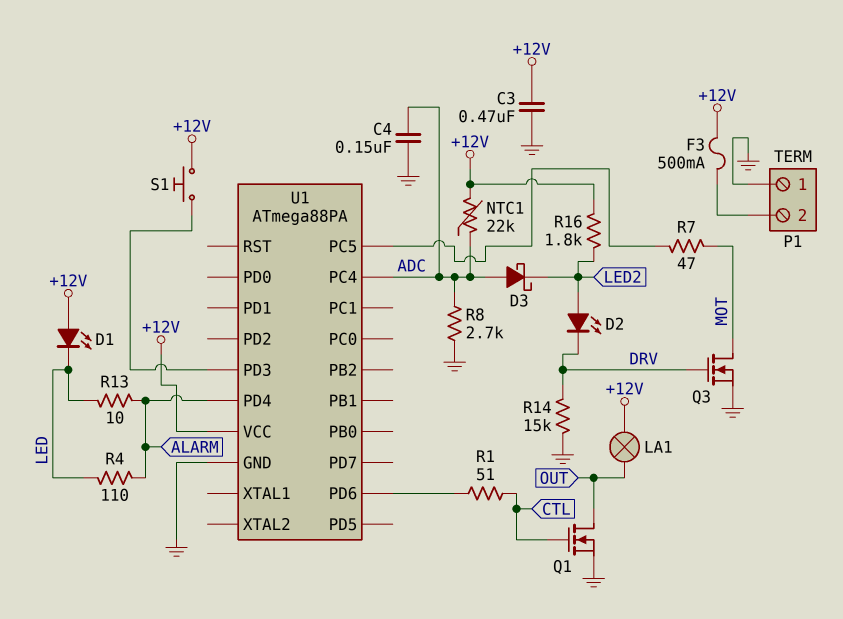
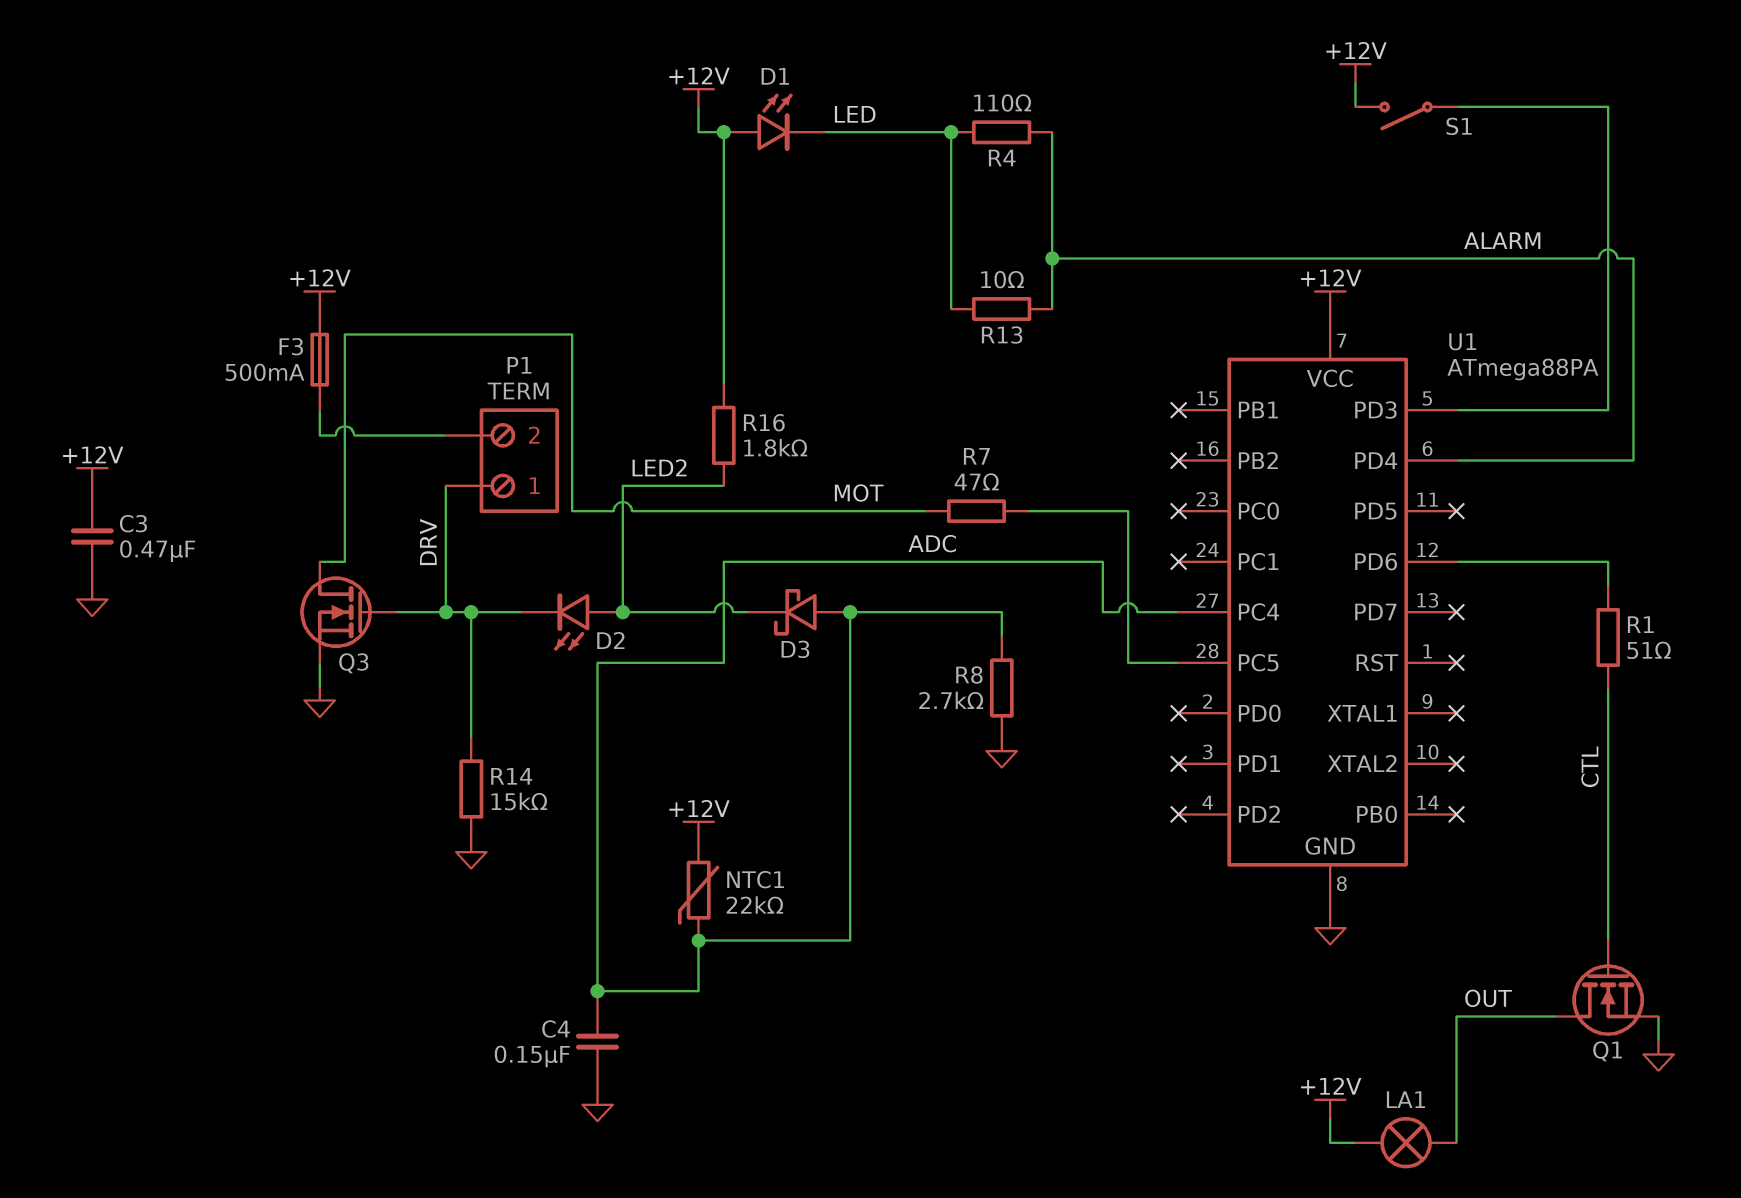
P1 pin 1: GND -> DRV
S1: button (+12V, U1/PD3) -> switch (+12V, U1/PD3)

